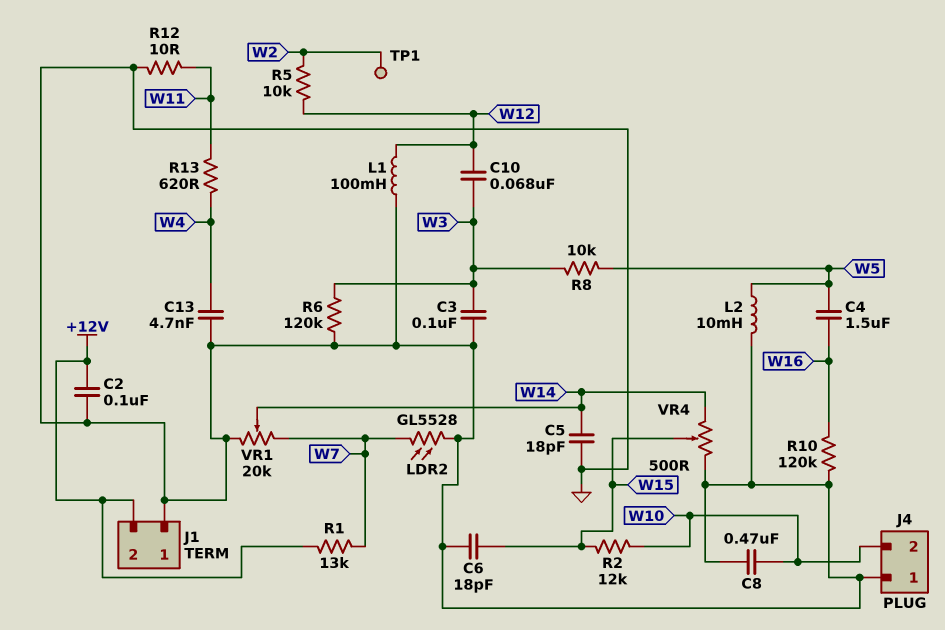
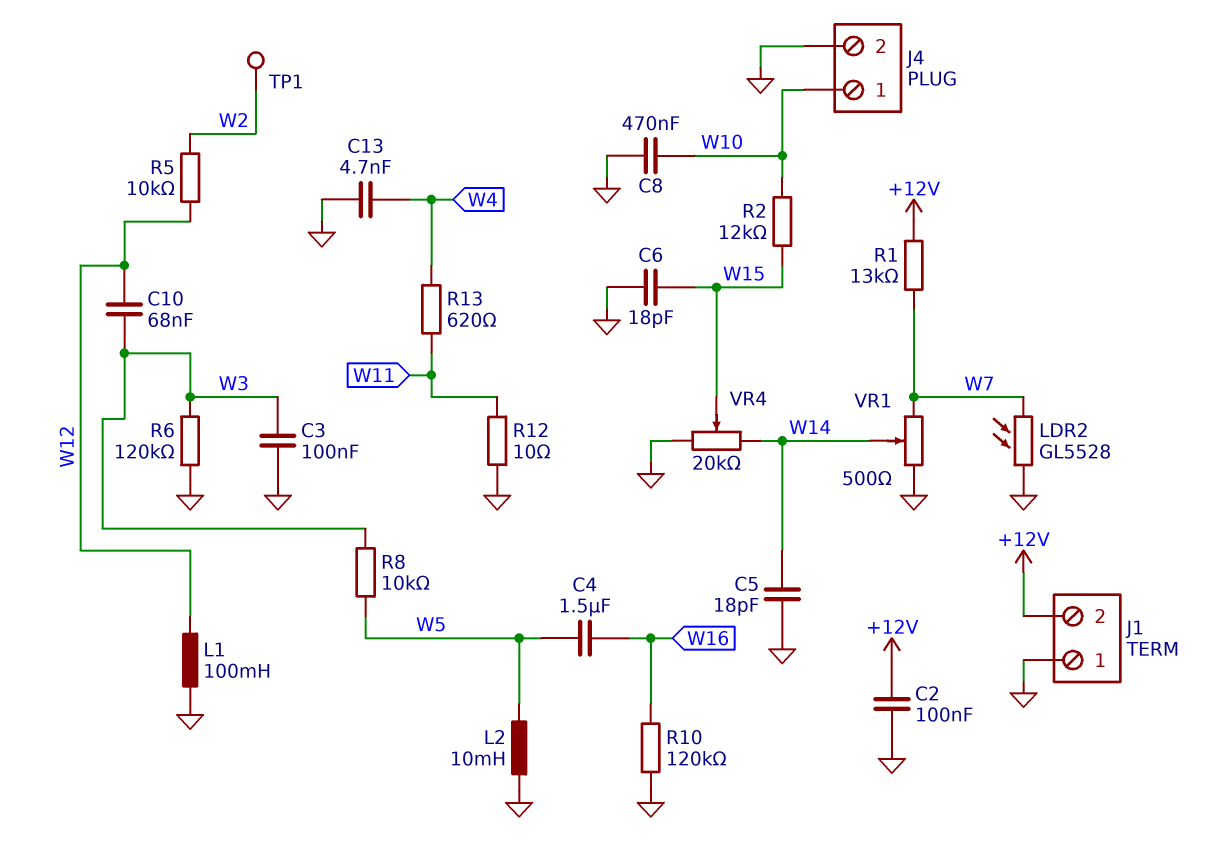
J4 pin 1: GND -> W10
J4 pin 2: W10 -> GND
VR1: 20k (GND, W7, wiper W14) -> 500 (GND, W7, wiper W14)
VR4: 500 (GND, W14, wiper W15) -> 20k (GND, W14, wiper W15)

